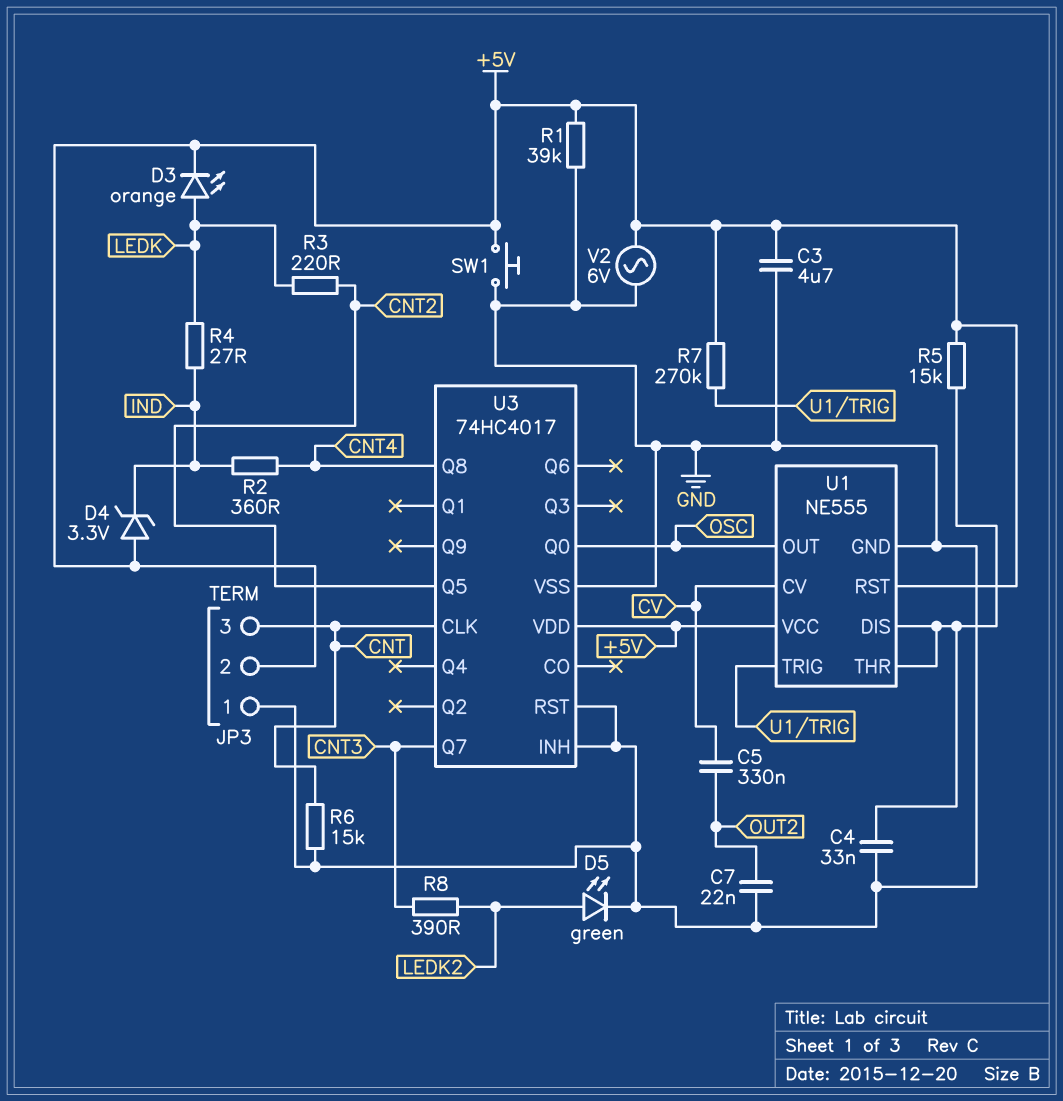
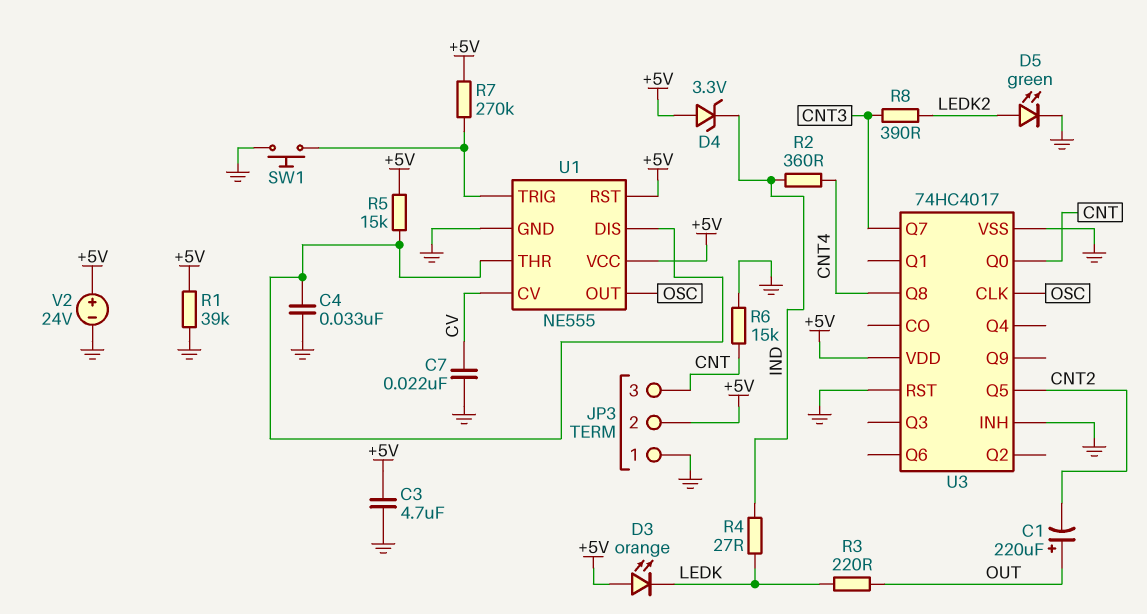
C1: none -> 220uF (plus OUT, minus CNT2)
C5: 330nF (CV, OUT2) -> none
C7: 22nF (GND, OUT2) -> 22nF (CV, GND)
D3: LED orange (A LEDK, K +5V) -> LED orange (A +5V, K LEDK)
R3: 220 (CNT2, LEDK) -> 220 (LEDK, OUT)
SW1: button (+5V, GND) -> button (GND, U1/TRIG)
U3 pin CLK: CNT -> OSC
U3 pin Q0: OSC -> CNT
V2: AC 6V (+5V, GND) -> 24V (plus +5V, minus GND)

